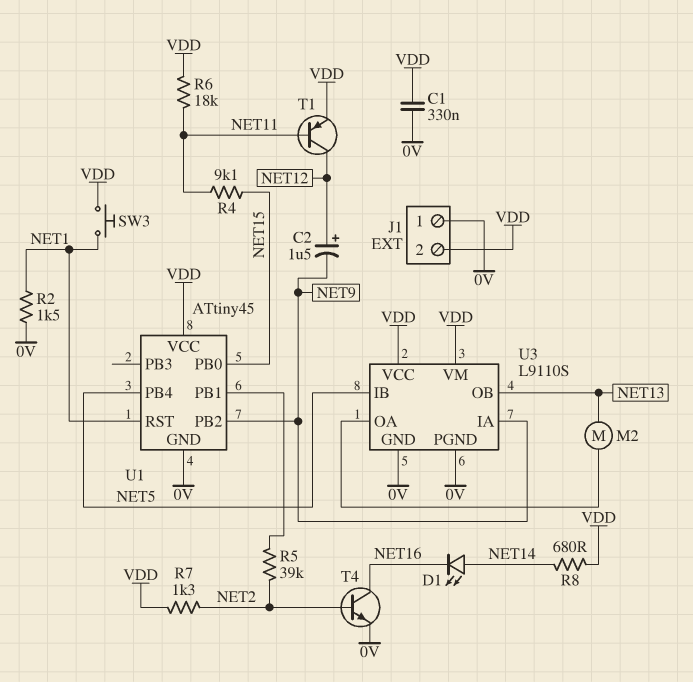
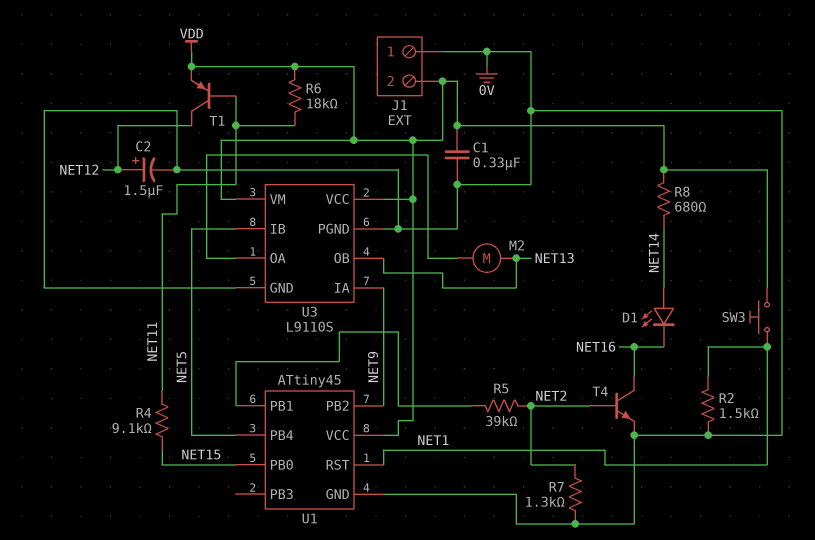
C2: 1.5uF (plus NET12, minus NET9) -> 1.5uF (plus NET12, minus 0V)
R7: 1.3k (NET2, VDD) -> 1.3k (0V, NET2)

